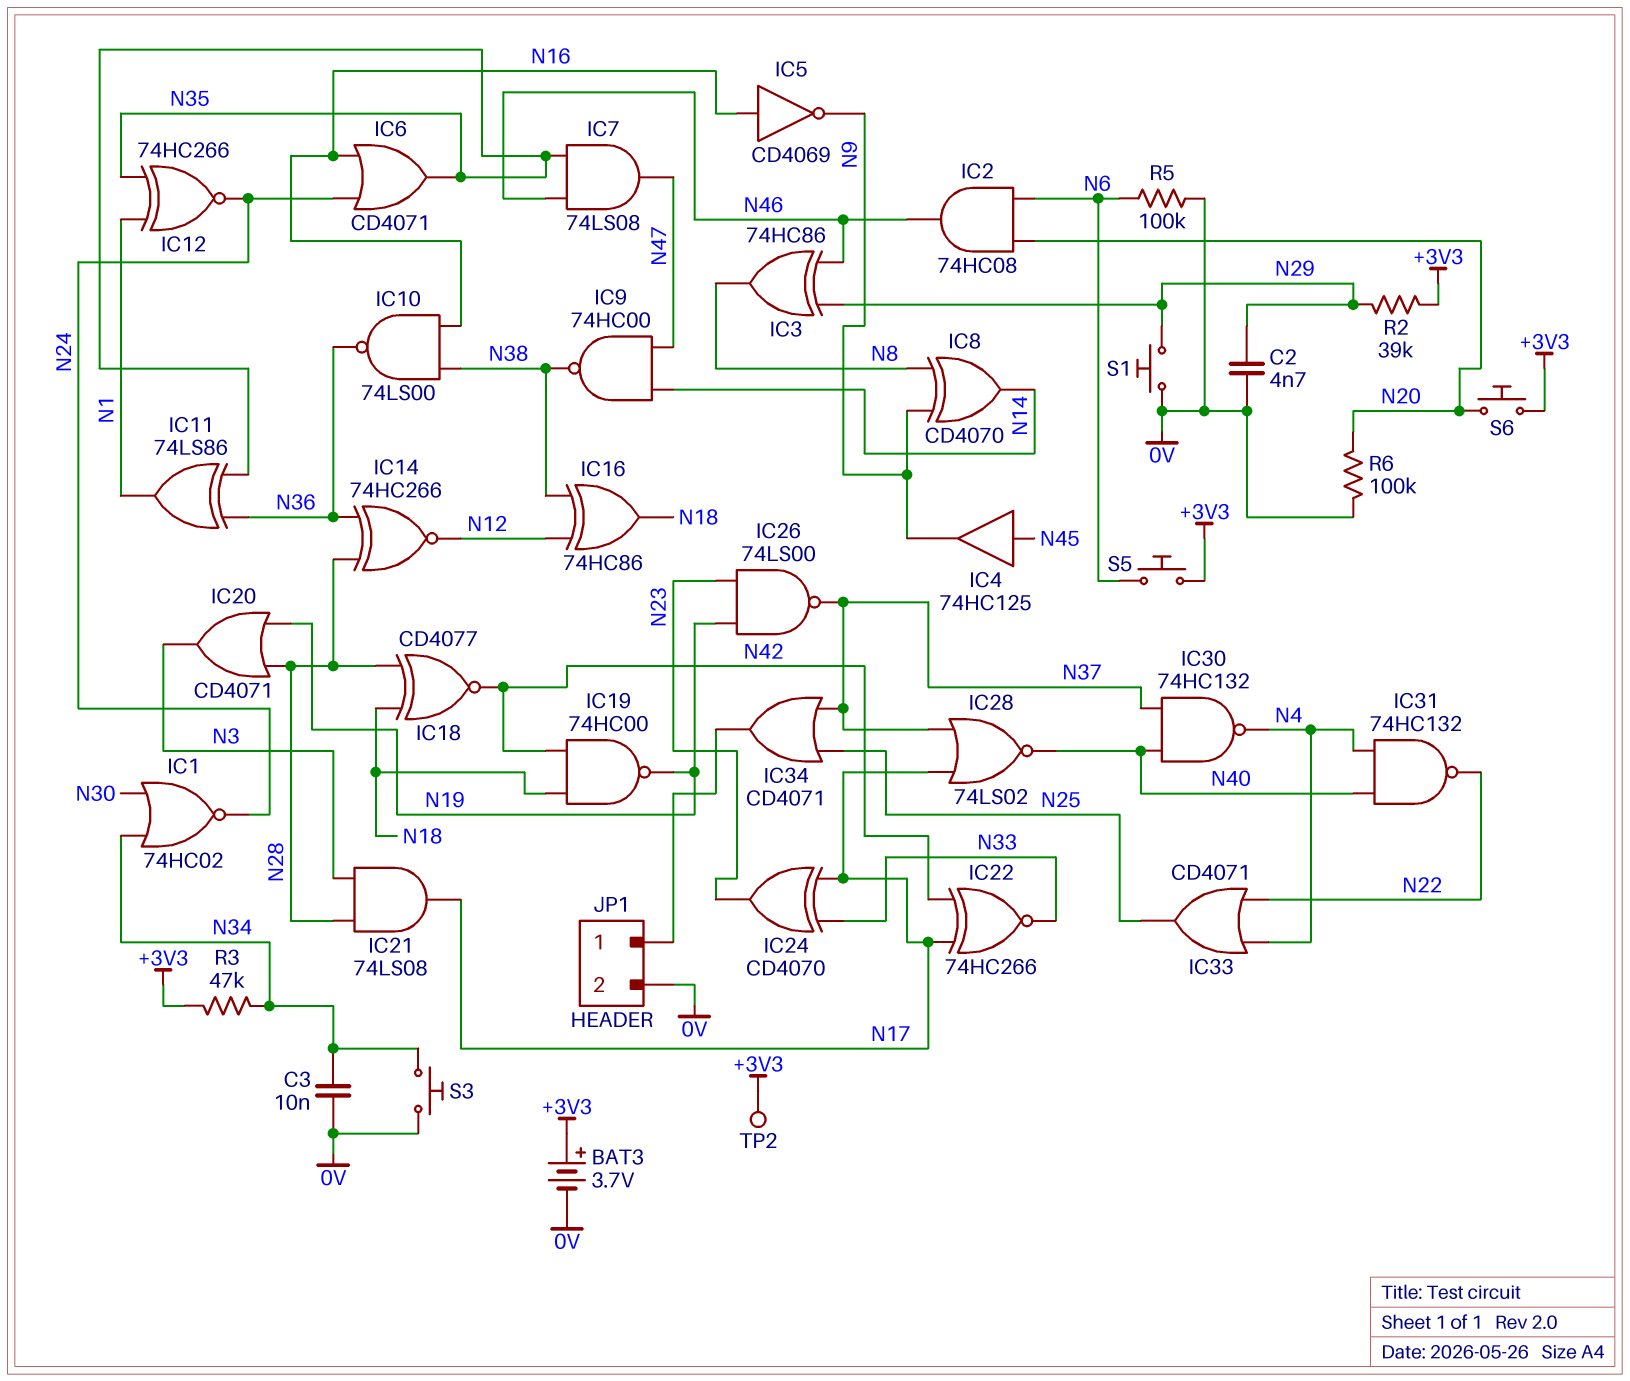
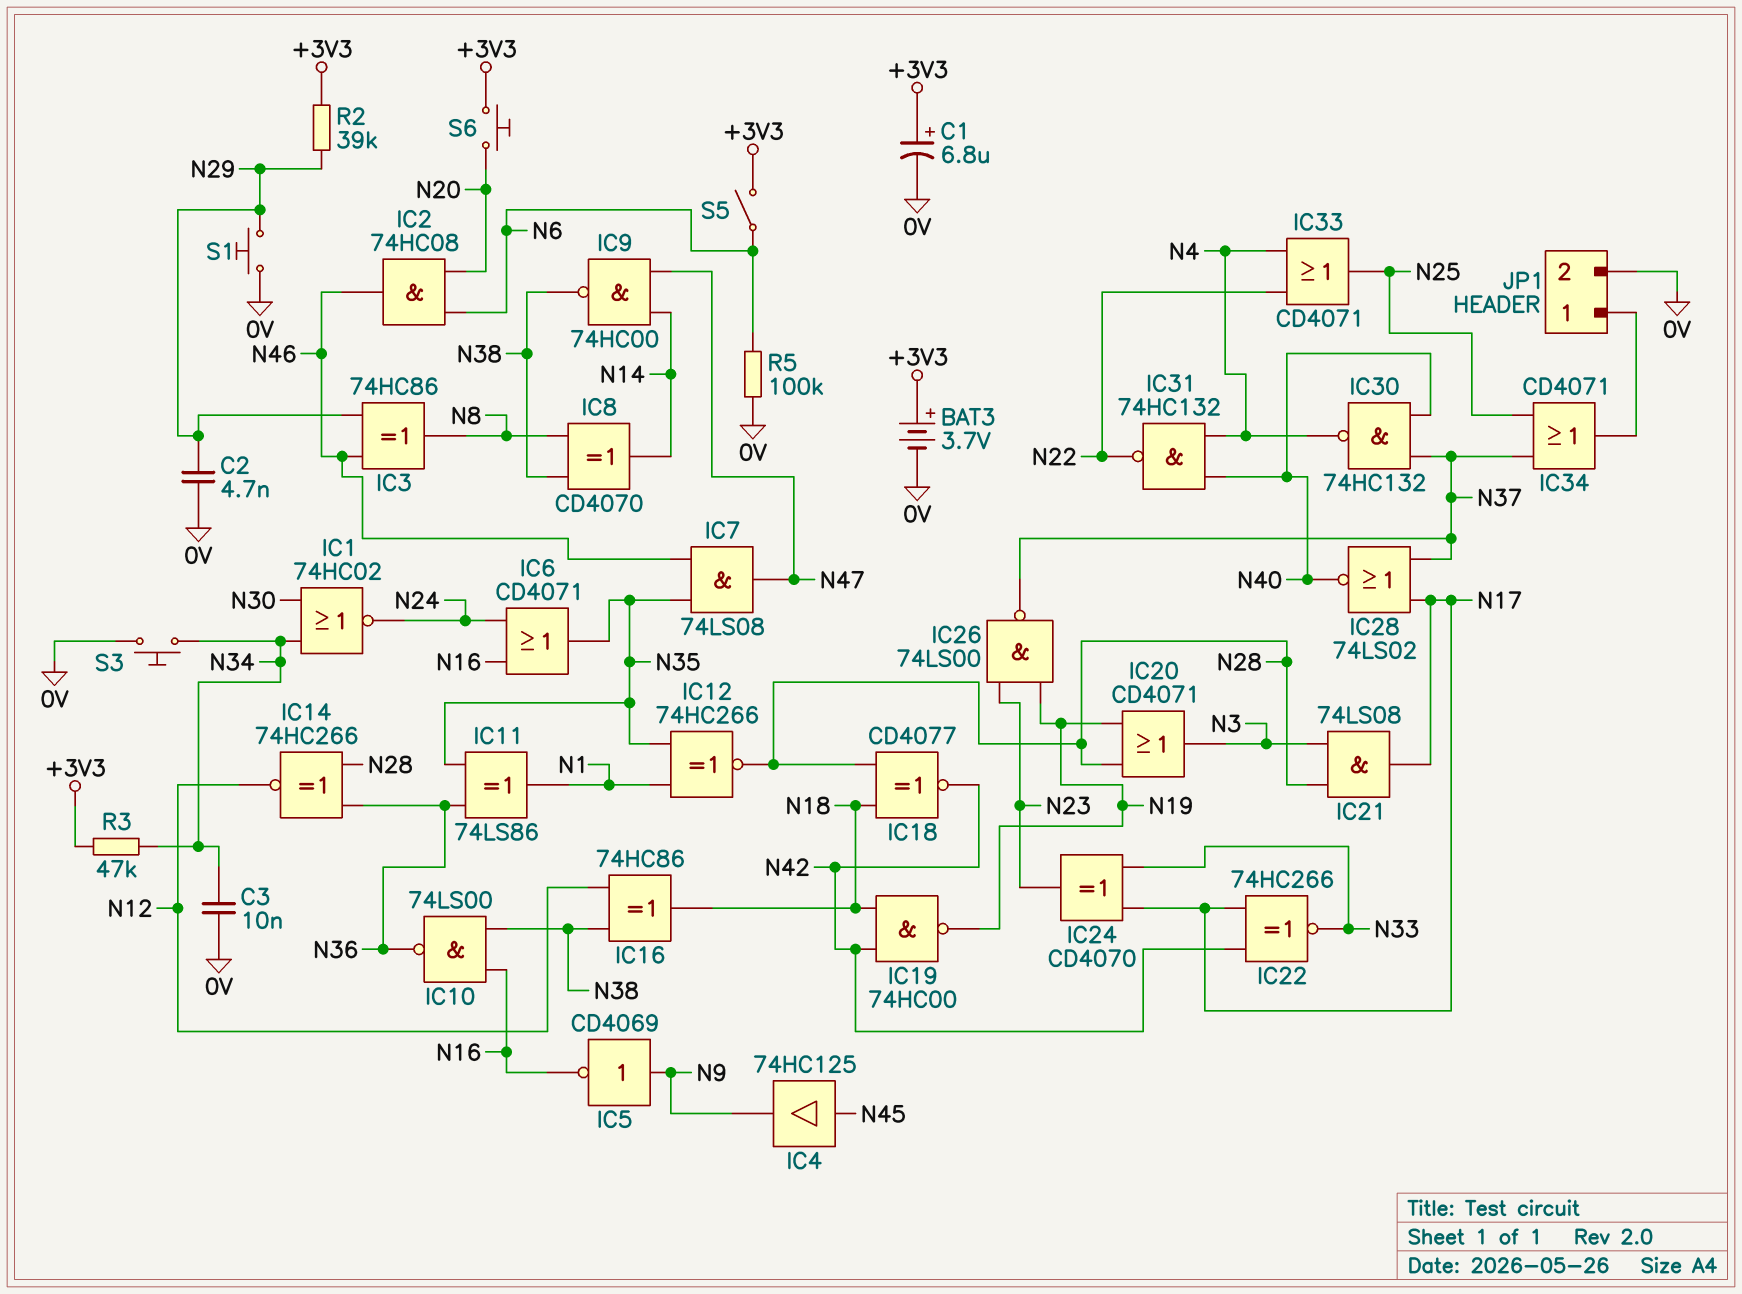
C1: none -> 6.8uF (plus +3V3, minus 0V)
IC5: NOT CD4069 (in N16, out N9) -> NOT CD4069 (in N9, out N16)
IC8: XOR CD4070 (in N8, in N9, out N14) -> XOR CD4070 (in N8, in N38, out N14)
IC12: XNOR 74HC266 (in N1, in N35, out N24) -> XNOR 74HC266 (in N1, in N35, out N28)
R6: 100k (0V, N20) -> none
S5: button (+3V3, N6) -> switch (+3V3, N6)
TP2: test point (+3V3) -> none

